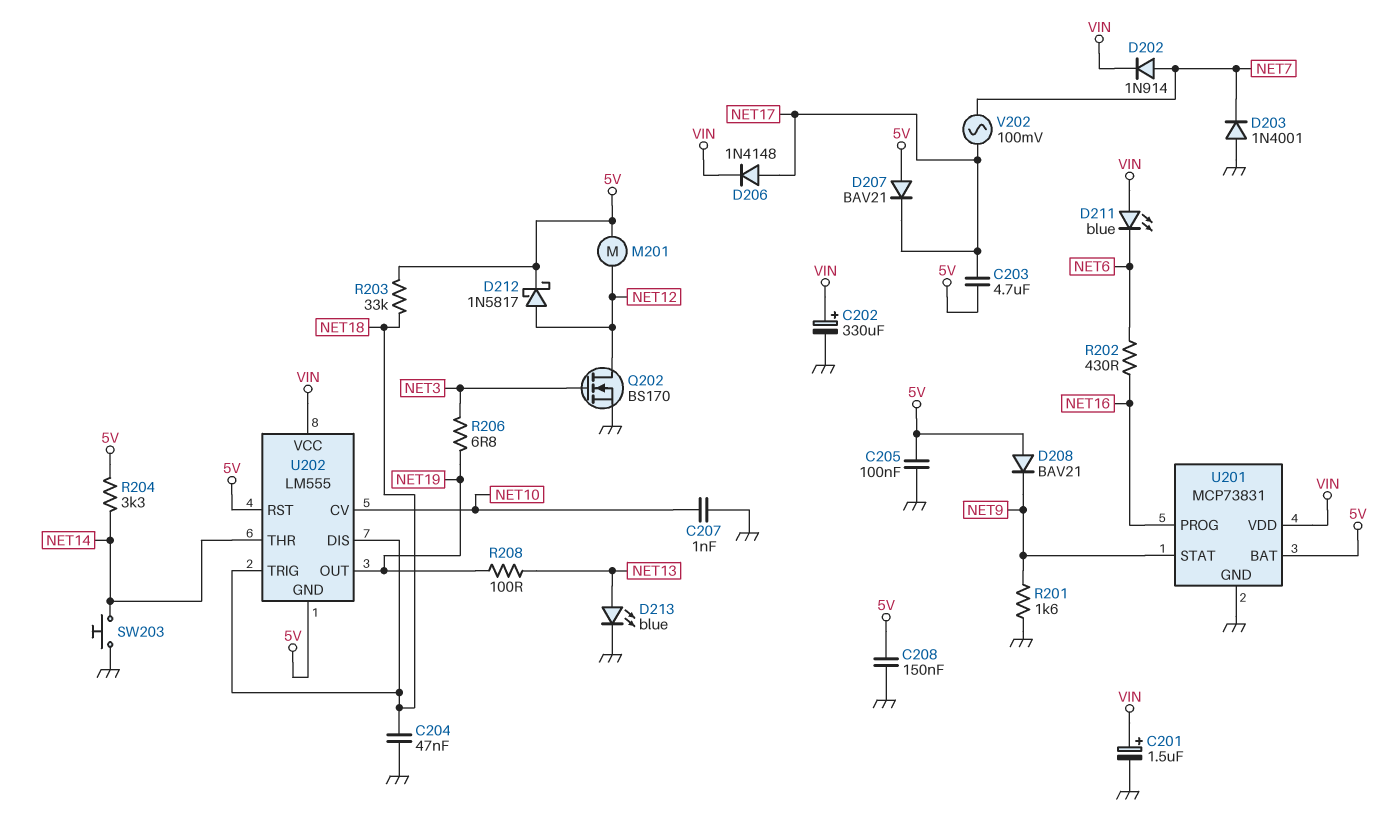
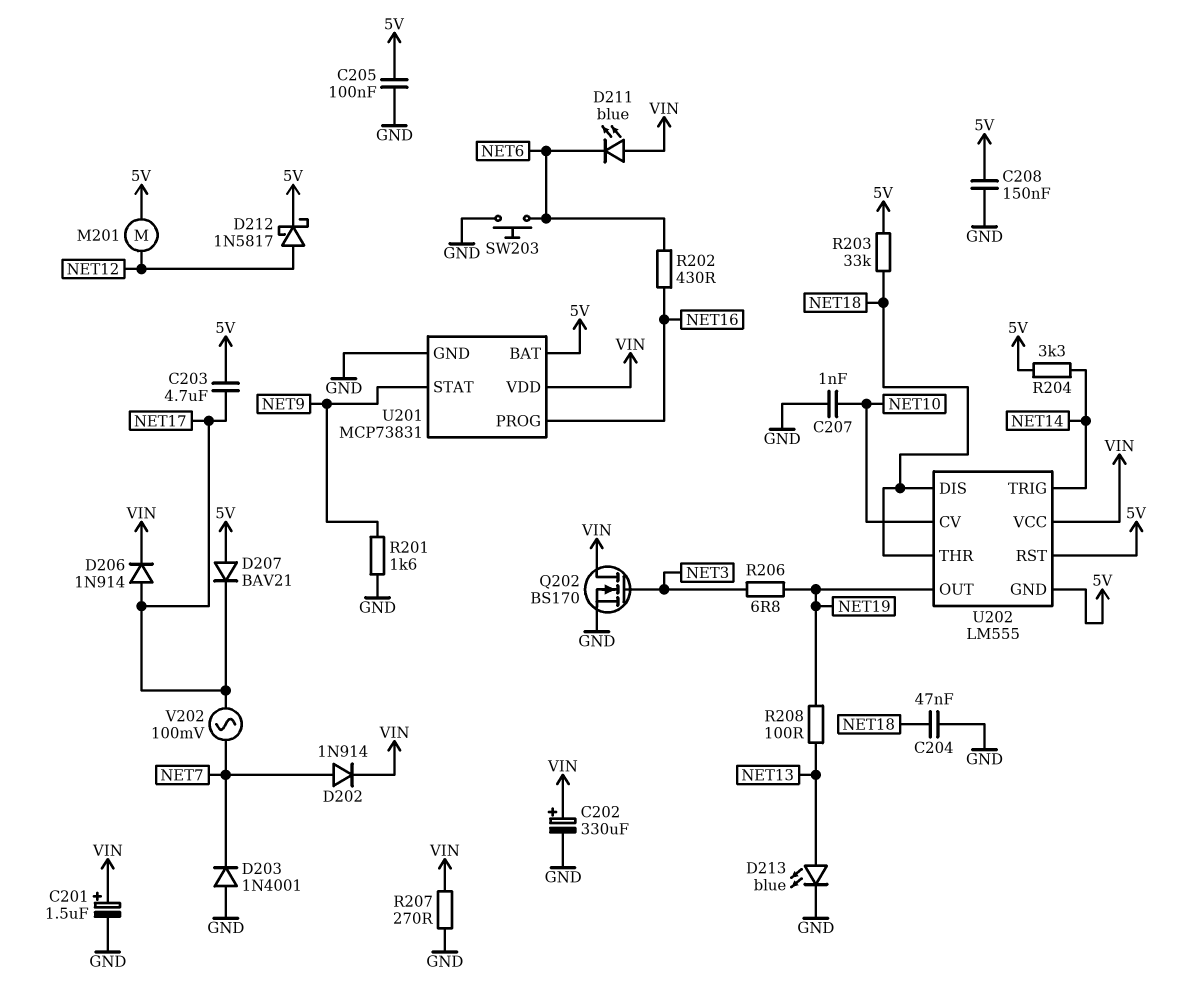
D206: diode 1N4148 (A NET17, K VIN) -> diode 1N914 (A NET17, K VIN)
D208: diode BAV21 (A 5V, K NET9) -> none
Q202: NMOS BS170 (G NET3, D NET12, S GND) -> NMOS BS170 (G NET3, D VIN, S GND)
R207: none -> 270 (GND, VIN)
SW203: button (GND, NET14) -> button (GND, NET6)
U202 pin THR: NET14 -> NET18
U202 pin TRIG: NET18 -> NET14

